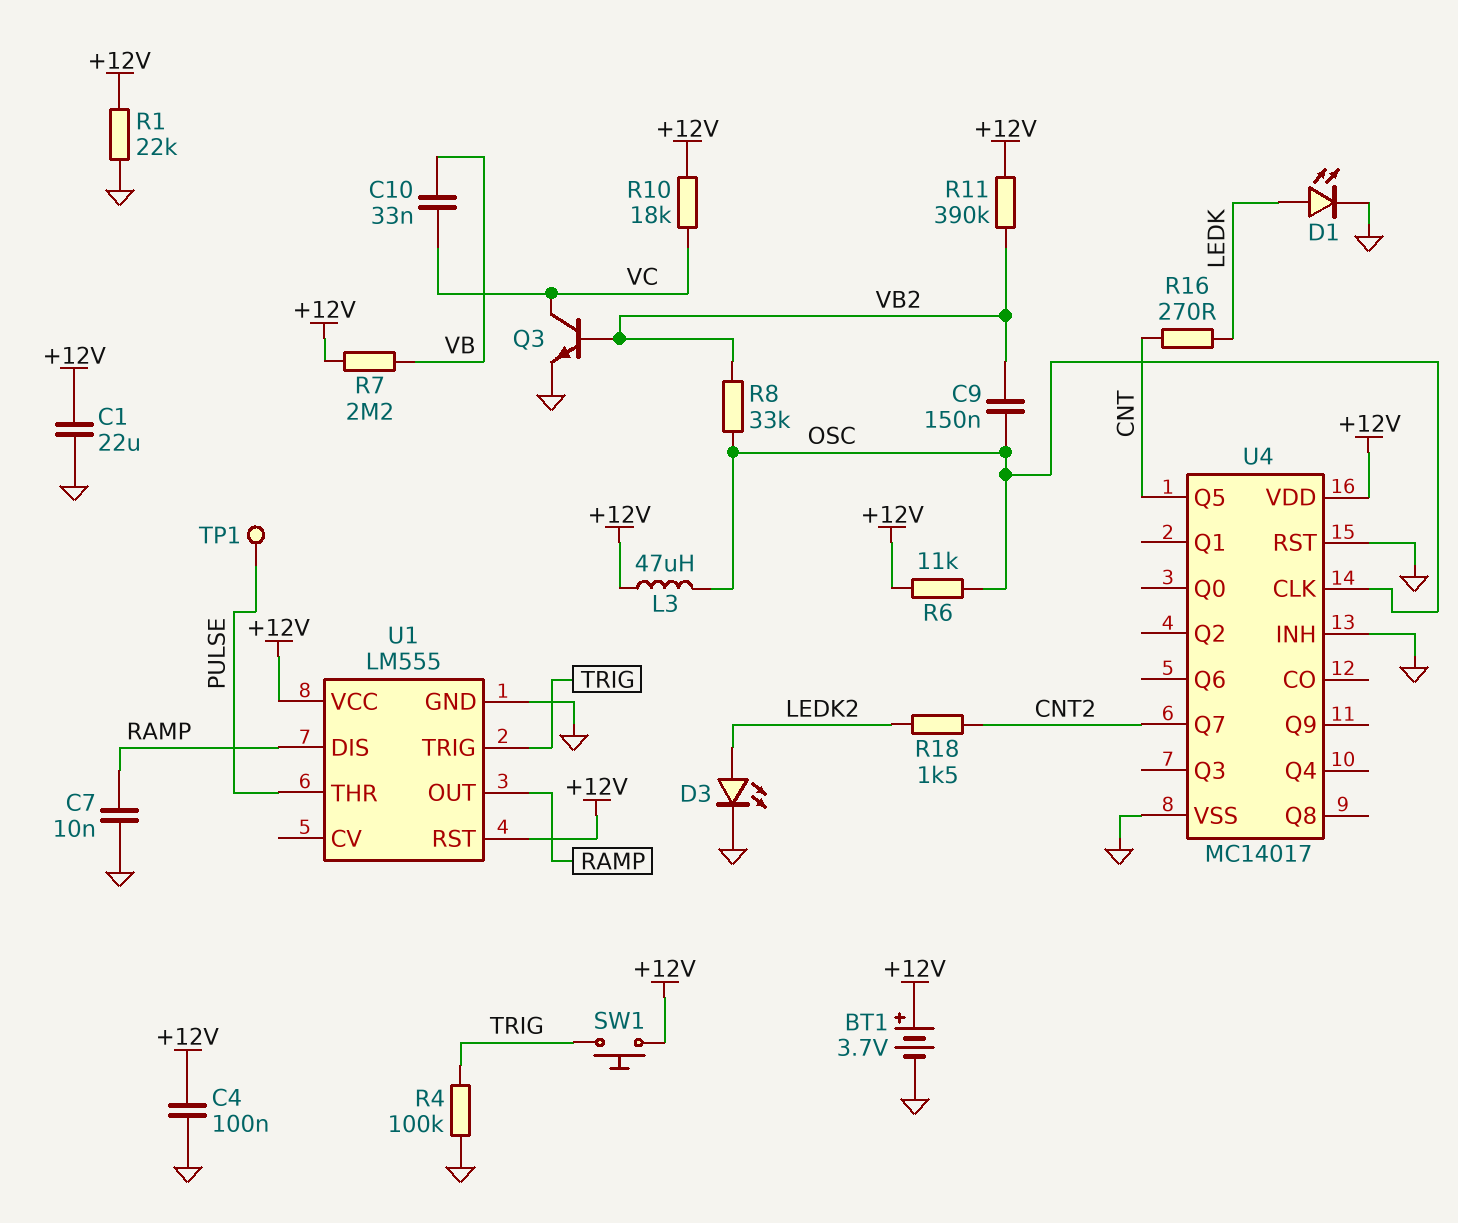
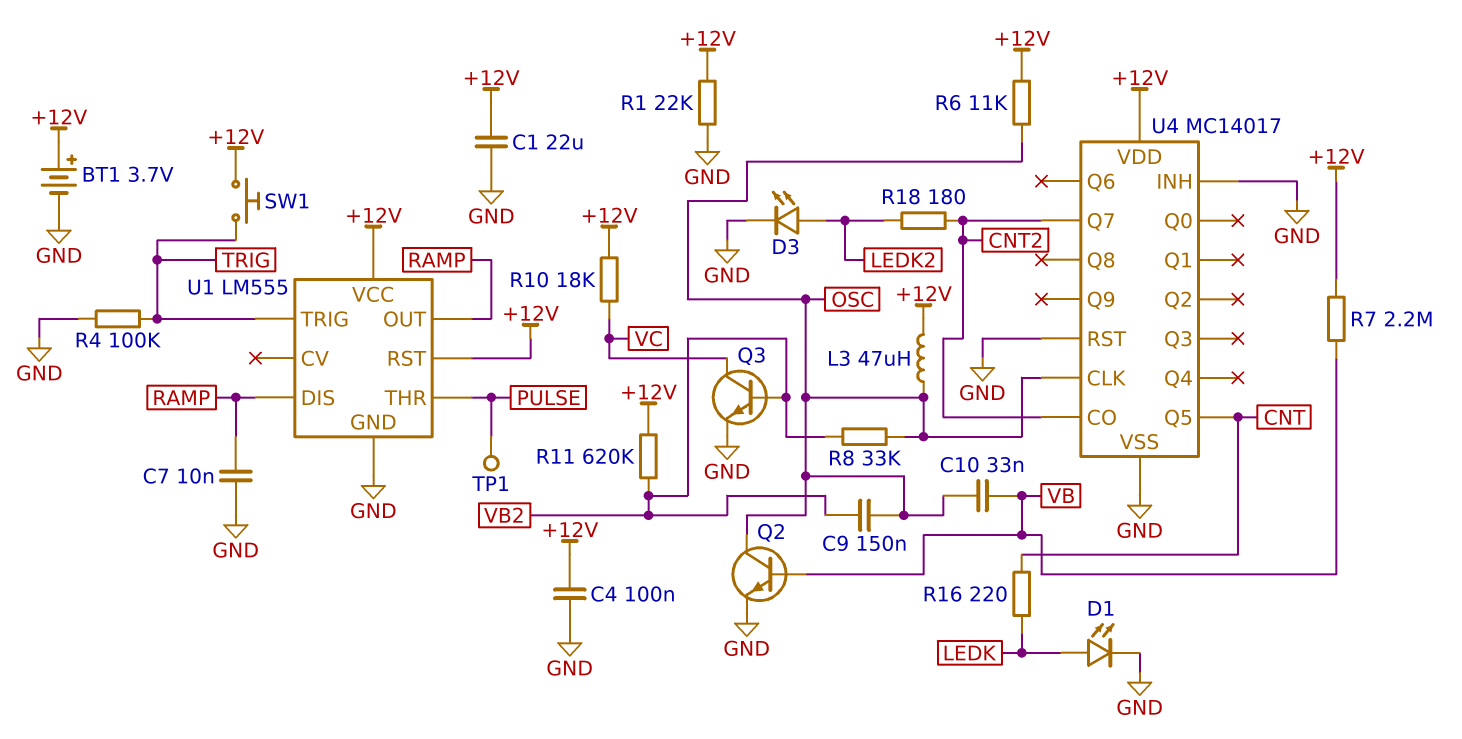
C10: 33nF (VB, VC) -> 33nF (OSC, VB)
Q2: none -> NPN (B VB, C OSC, E GND)
R11: 390k (+12V, VB2) -> 620k (+12V, VB2)
R16: 270 (CNT, LEDK) -> 220 (CNT, LEDK)
R18: 1.5k (CNT2, LEDK2) -> 180 (CNT2, LEDK2)
U4 pin CO: none -> CNT2

